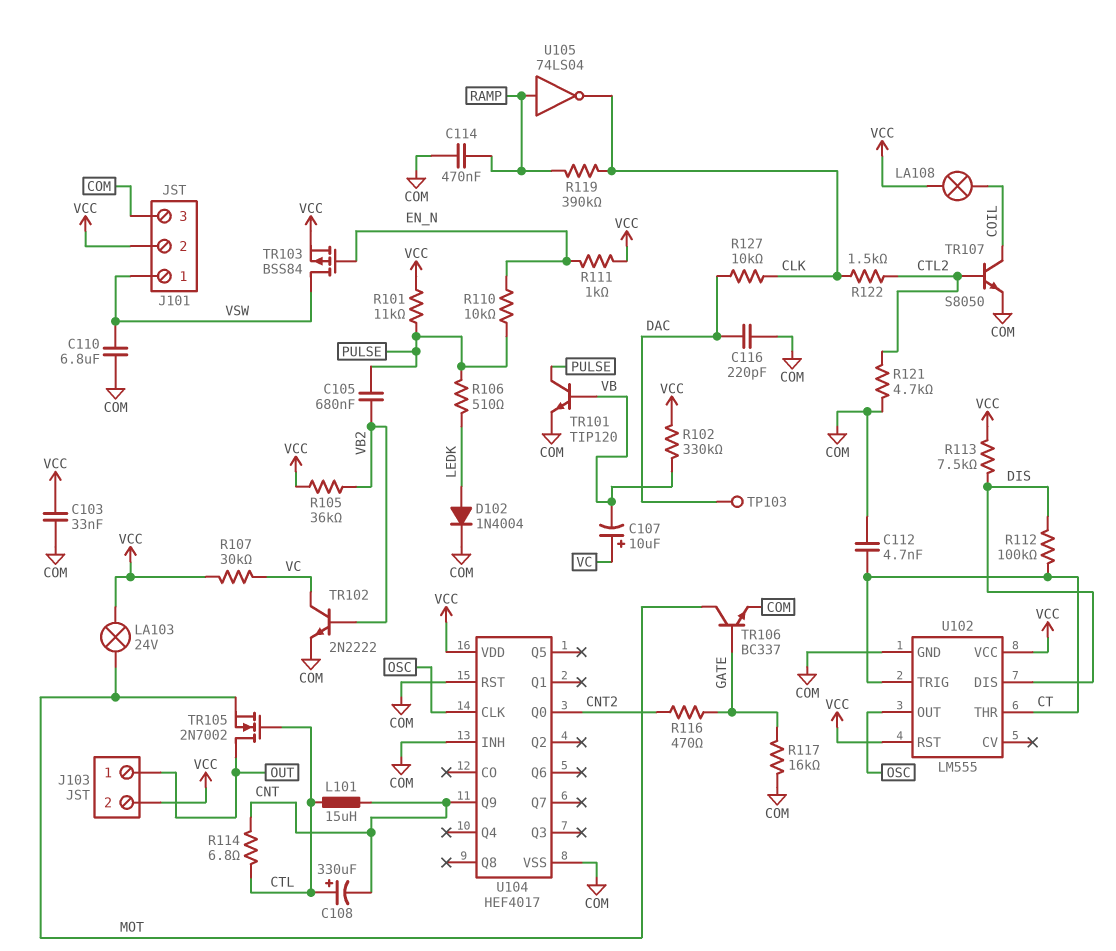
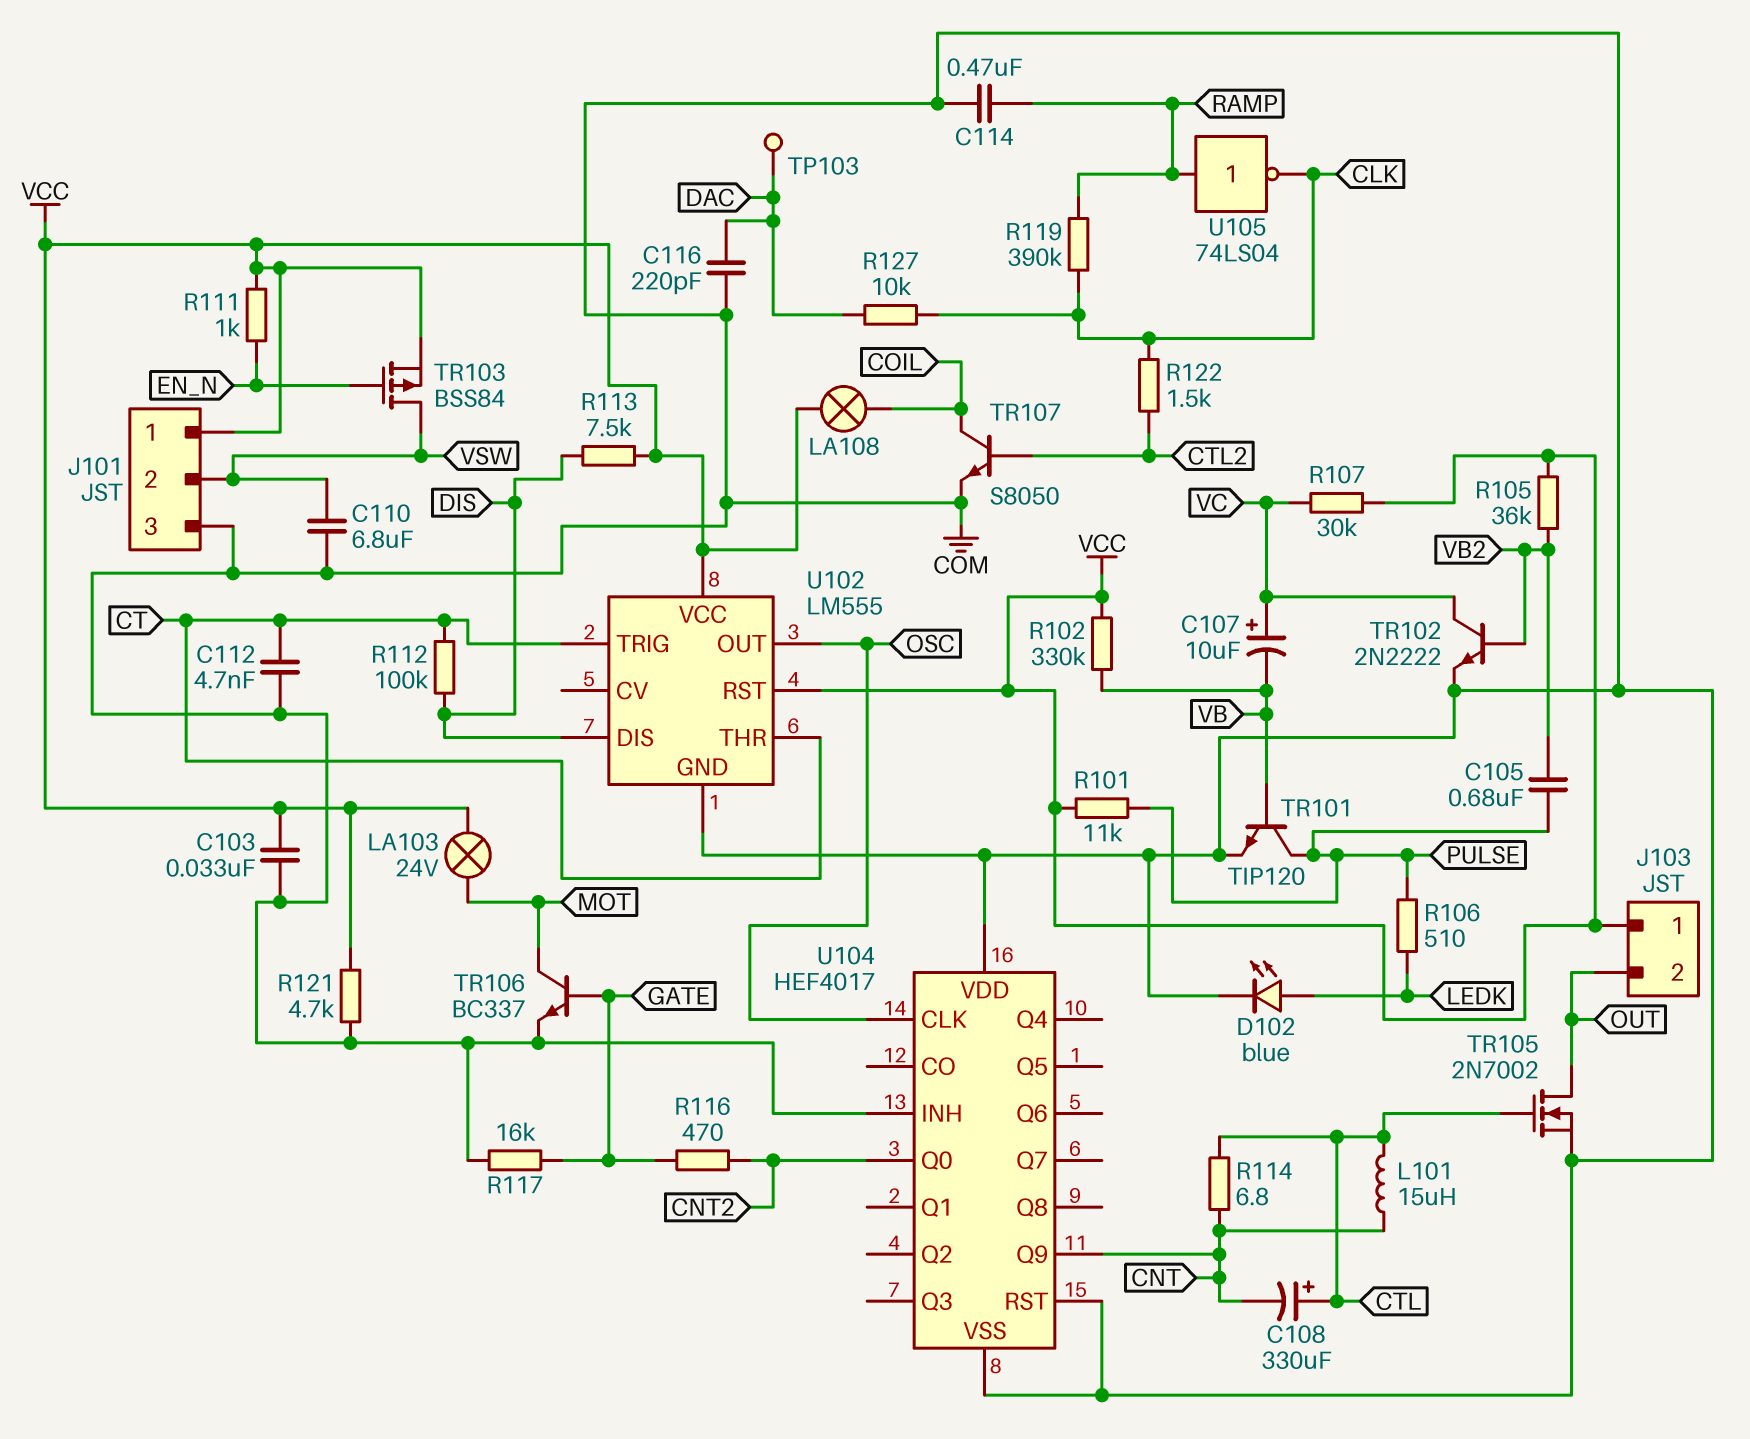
D102: diode 1N4004 (A LEDK, K COM) -> LED blue (A LEDK, K COM)
J101 pin 1: VSW -> VCC
J101 pin 2: VCC -> VSW
J103 pin 1: OUT -> VCC
J103 pin 2: VCC -> OUT
R110: 10k (EN_N, PULSE) -> none
R121: 4.7k (COM, CTL2) -> 4.7k (COM, VCC)
TR105: NMOS 2N7002 (G CTL, D OUT, S MOT) -> NMOS 2N7002 (G CTL, D OUT, S COM)
U104 pin VDD: VCC -> COM

